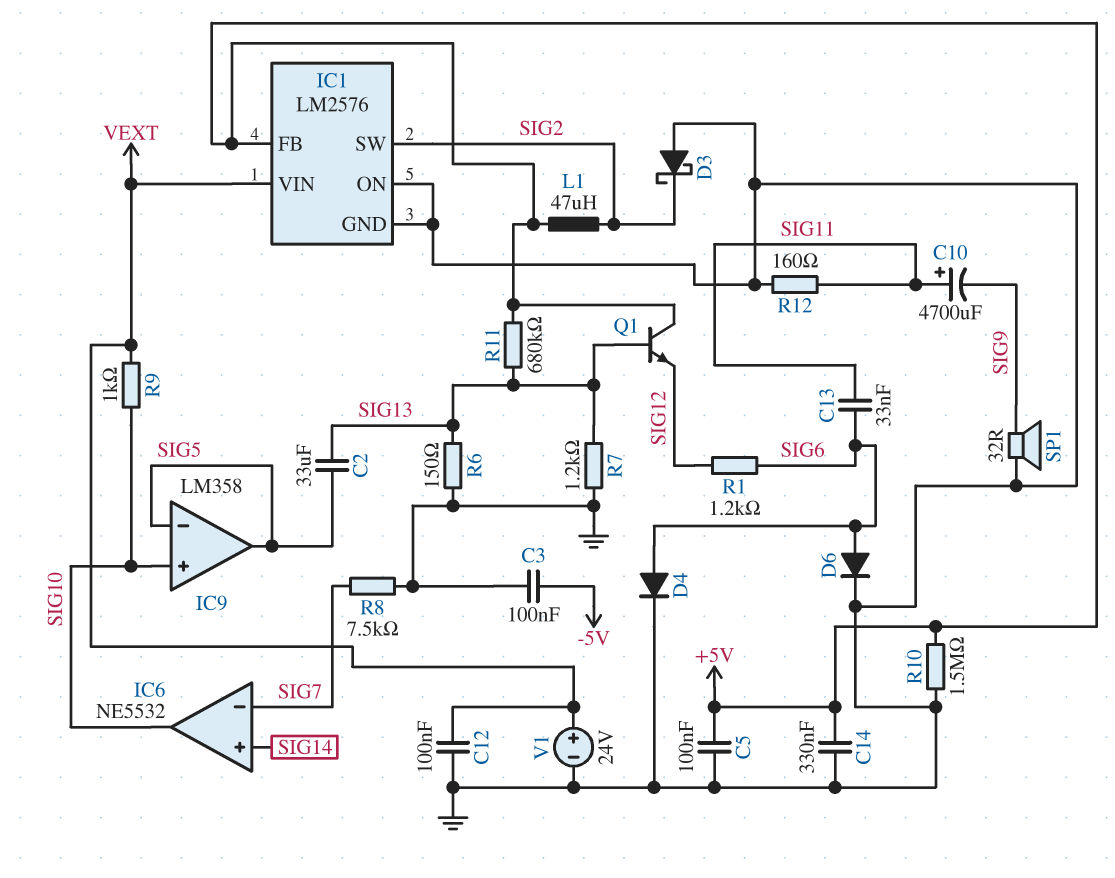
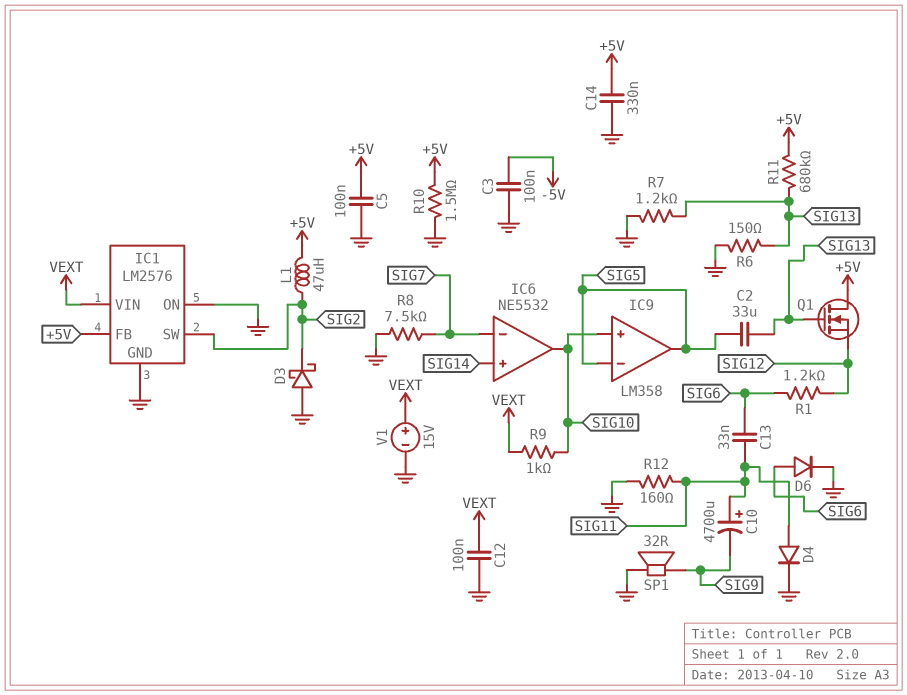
D4: diode (A SIG6, K GND) -> diode (A SIG11, K GND)
Q1: NPN (B SIG13, C +5V, E SIG12) -> NMOS (G SIG13, D +5V, S SIG12)
V1: 24V (plus VEXT, minus GND) -> 15V (plus VEXT, minus GND)

